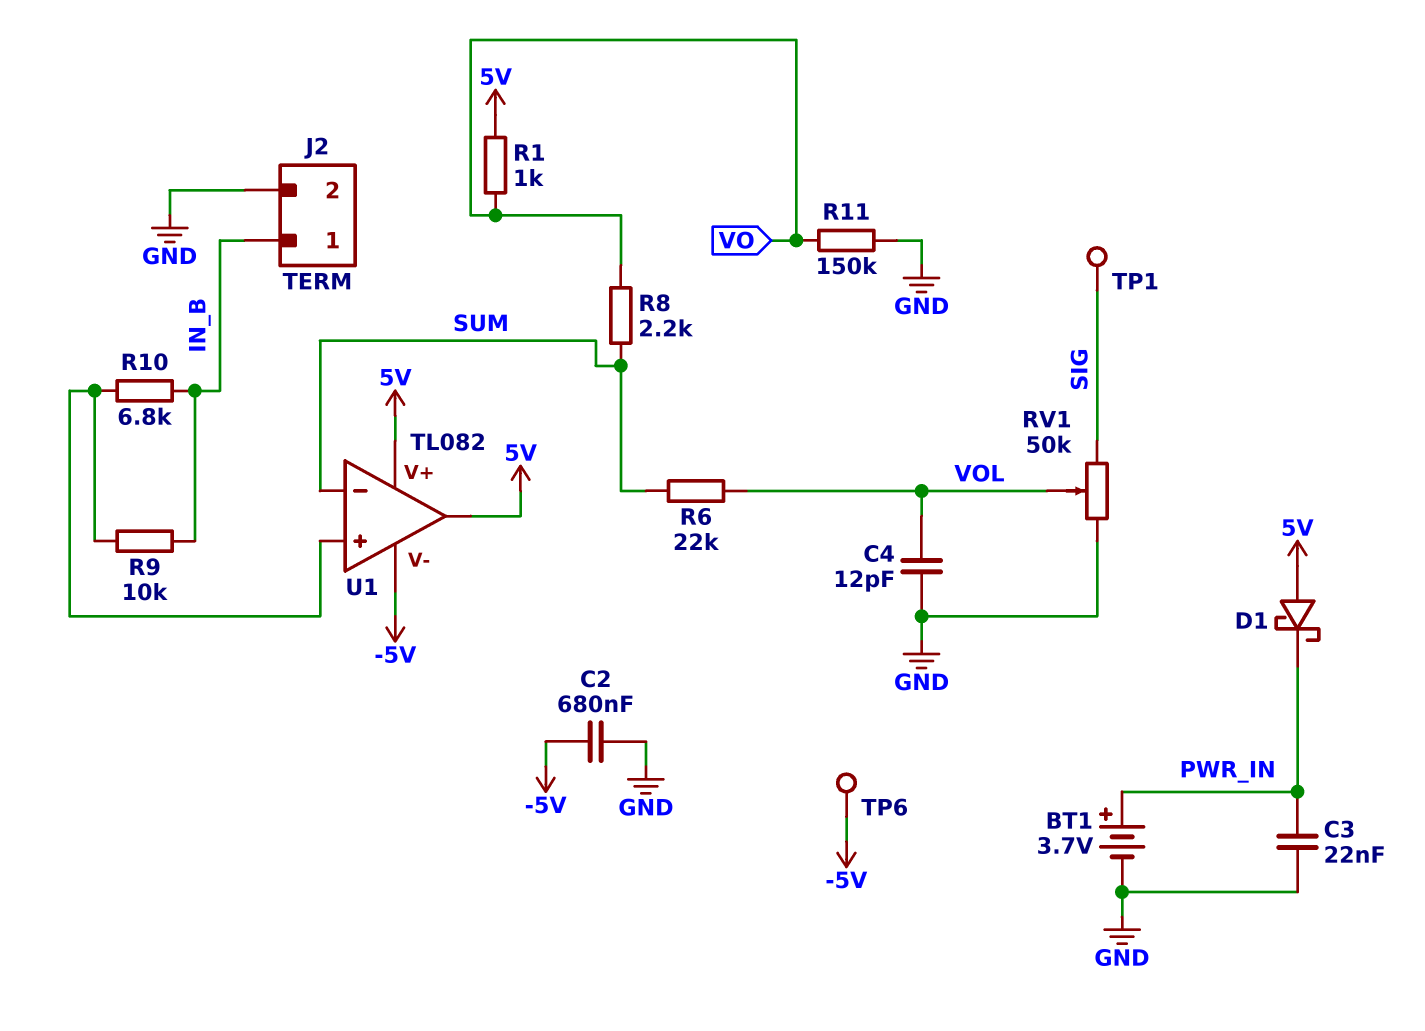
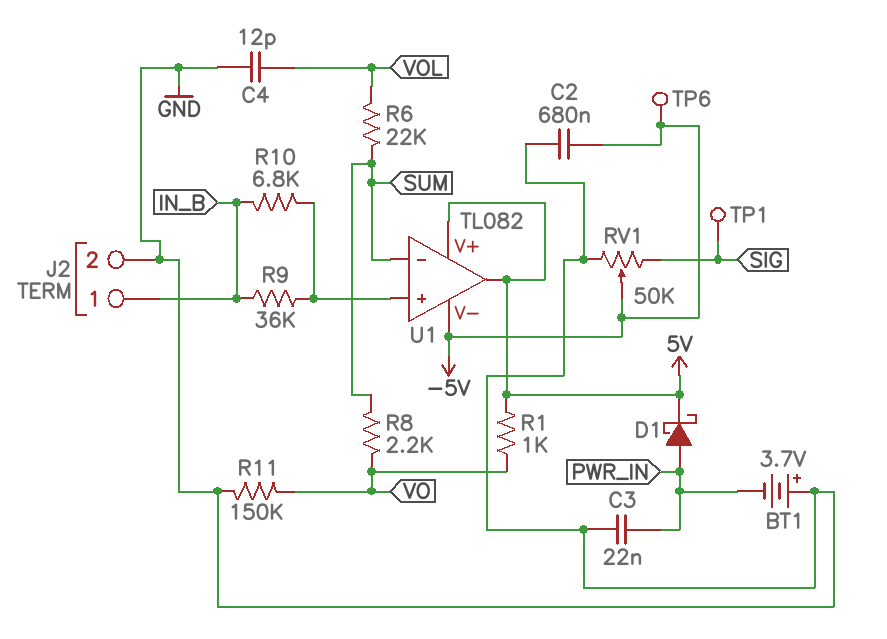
BT1: 3.7V (plus PWR_IN, minus GND) -> 3.7V (plus GND, minus PWR_IN)
D1: schottky (A 5V, K PWR_IN) -> schottky (A PWR_IN, K 5V)
R9: 10k (IN_B, U1/in+) -> 36k (IN_B, U1/in+)
RV1: 50k (GND, SIG, wiper VOL) -> 50k (GND, SIG, wiper -5V)

